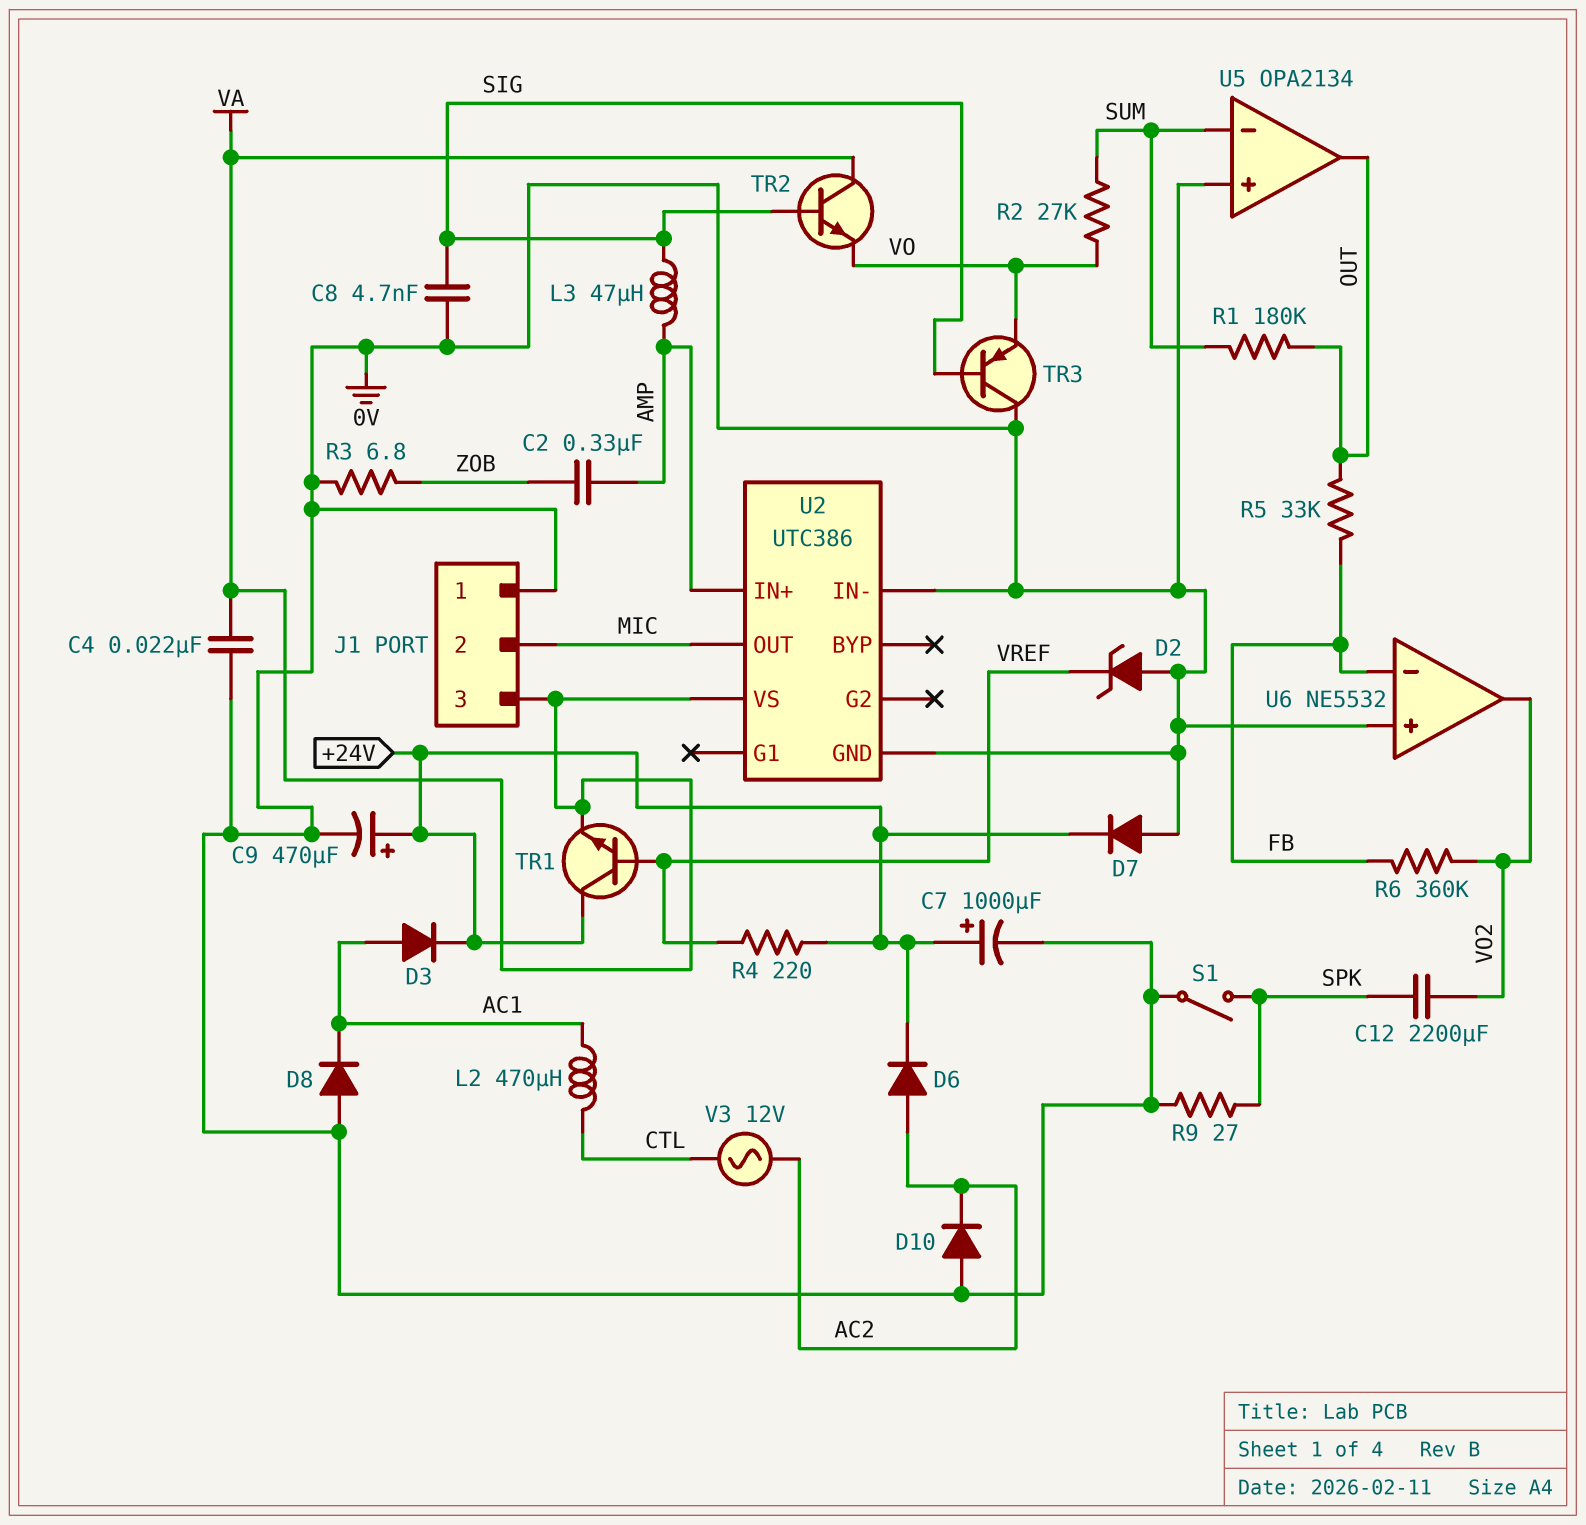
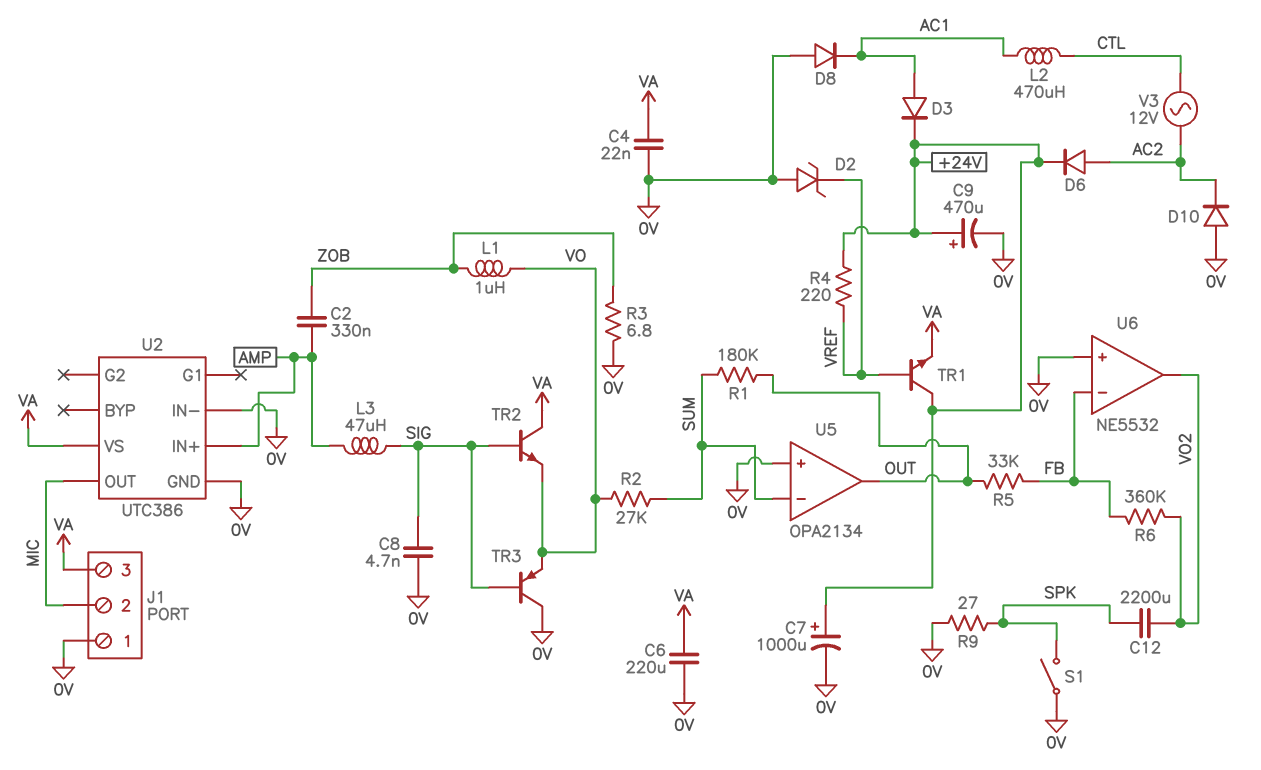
C6: none -> 220uF (0V, VA)
D7: diode (A 0V, K +24V) -> none
L1: none -> 1uH (VO, ZOB)

